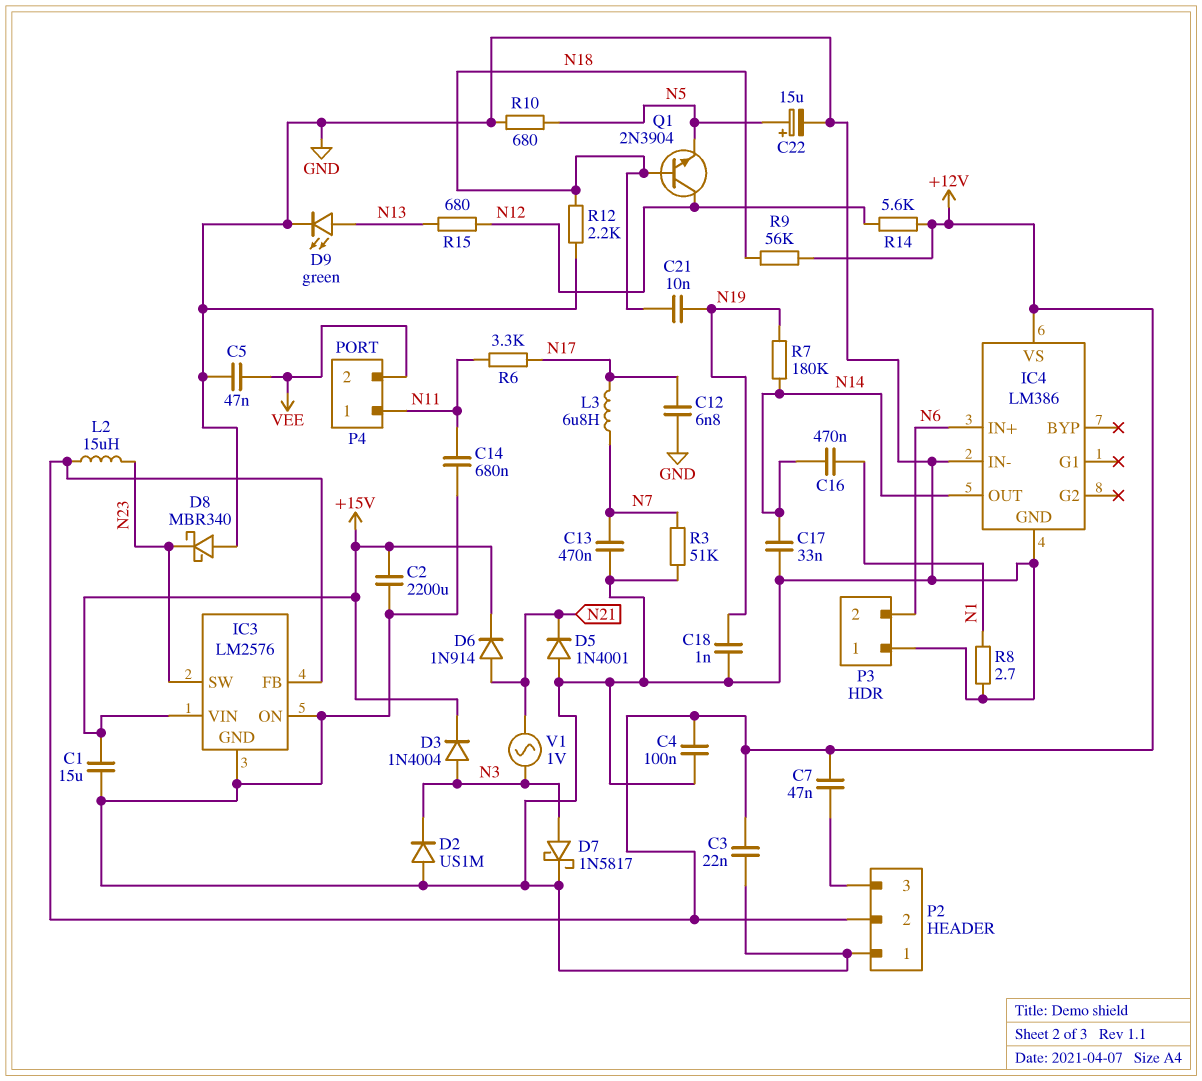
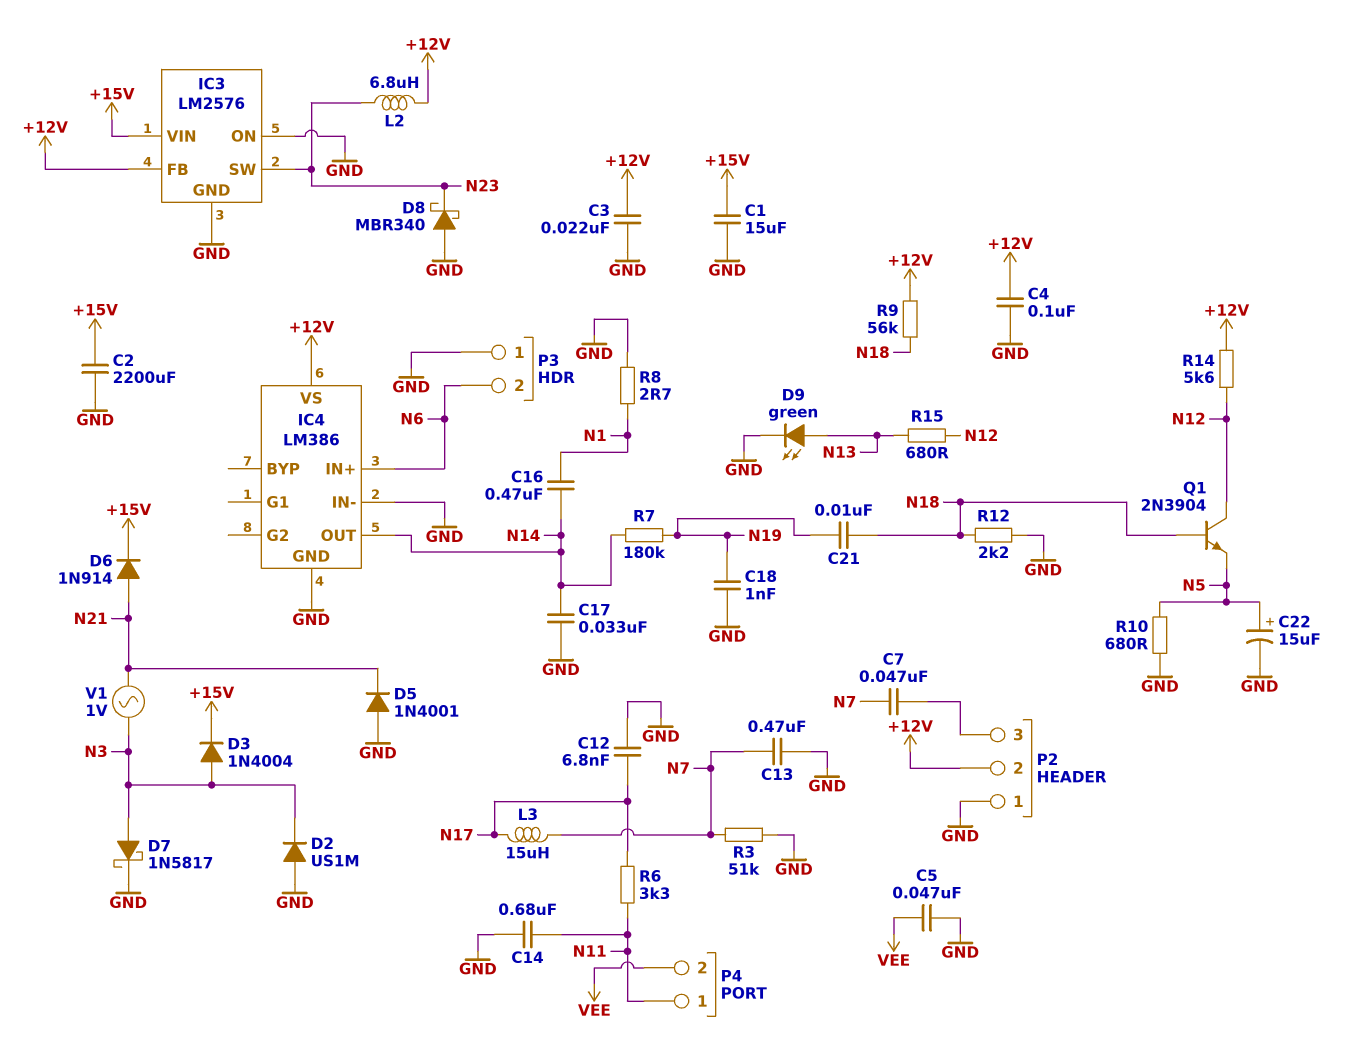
C7: 47nF (+12V, P2/3) -> 47nF (N7, P2/3)
L2: 15uH (+12V, N23) -> 6.8uH (+12V, N23)
L3: 6.8uH (N7, N17) -> 15uH (N7, N17)

